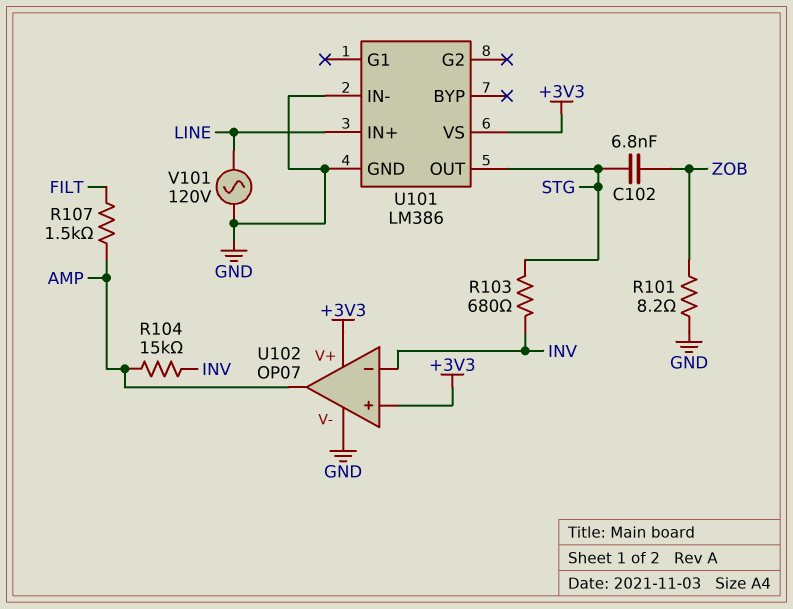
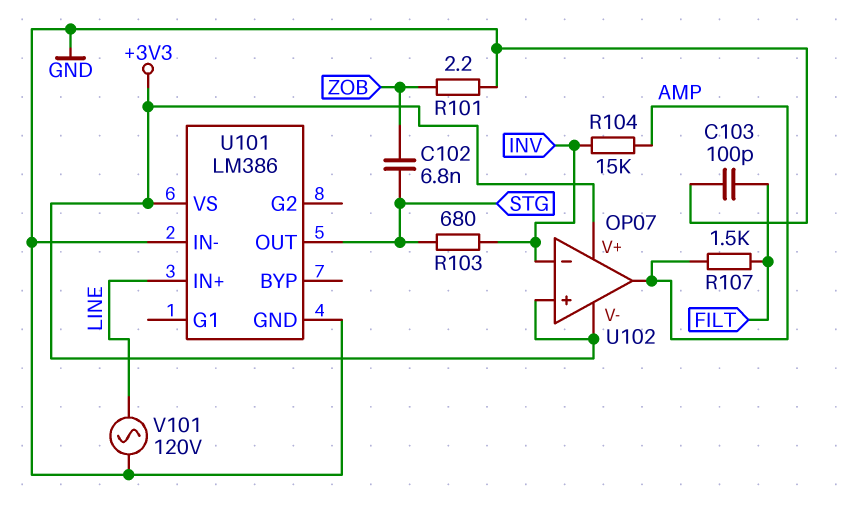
C103: none -> 100pF (FILT, GND)
R101: 8.2 (GND, ZOB) -> 2.2 (GND, ZOB)
U102 pin V-: GND -> +3V3

